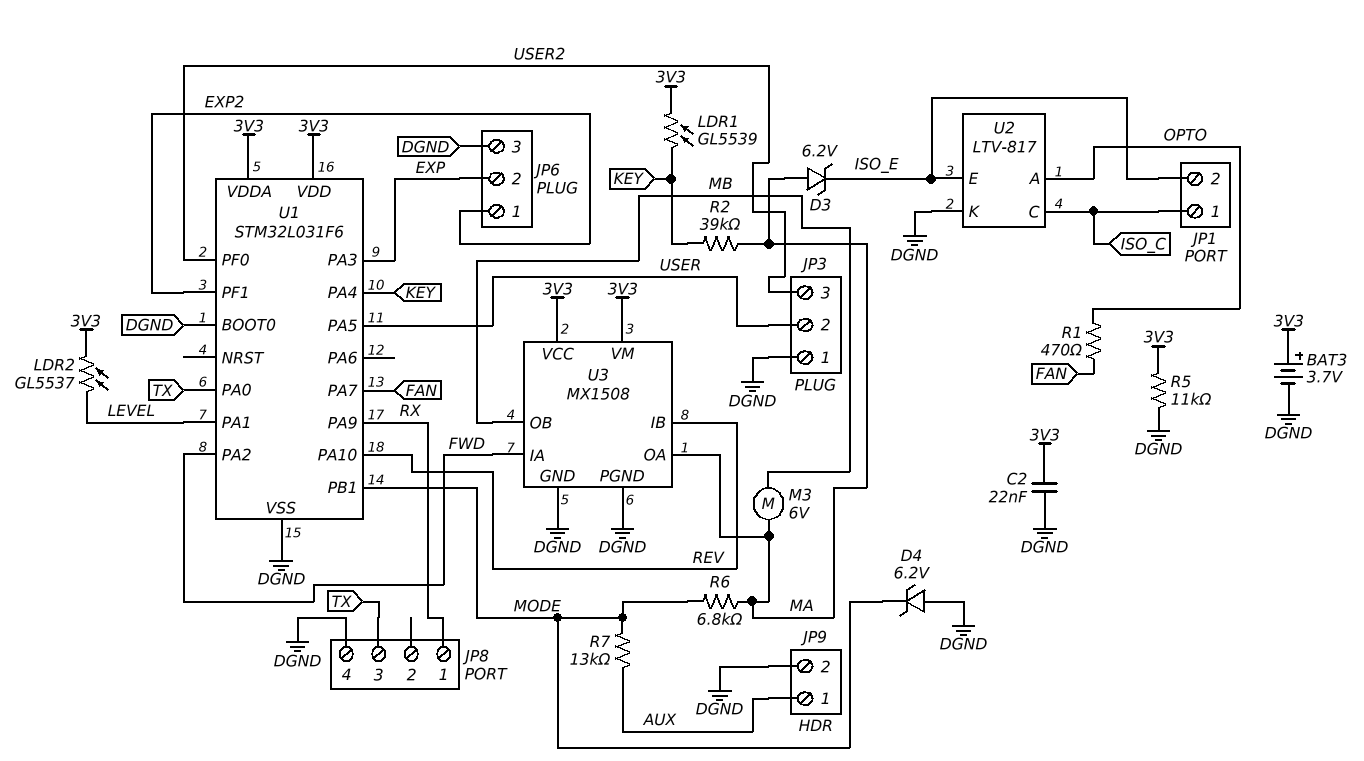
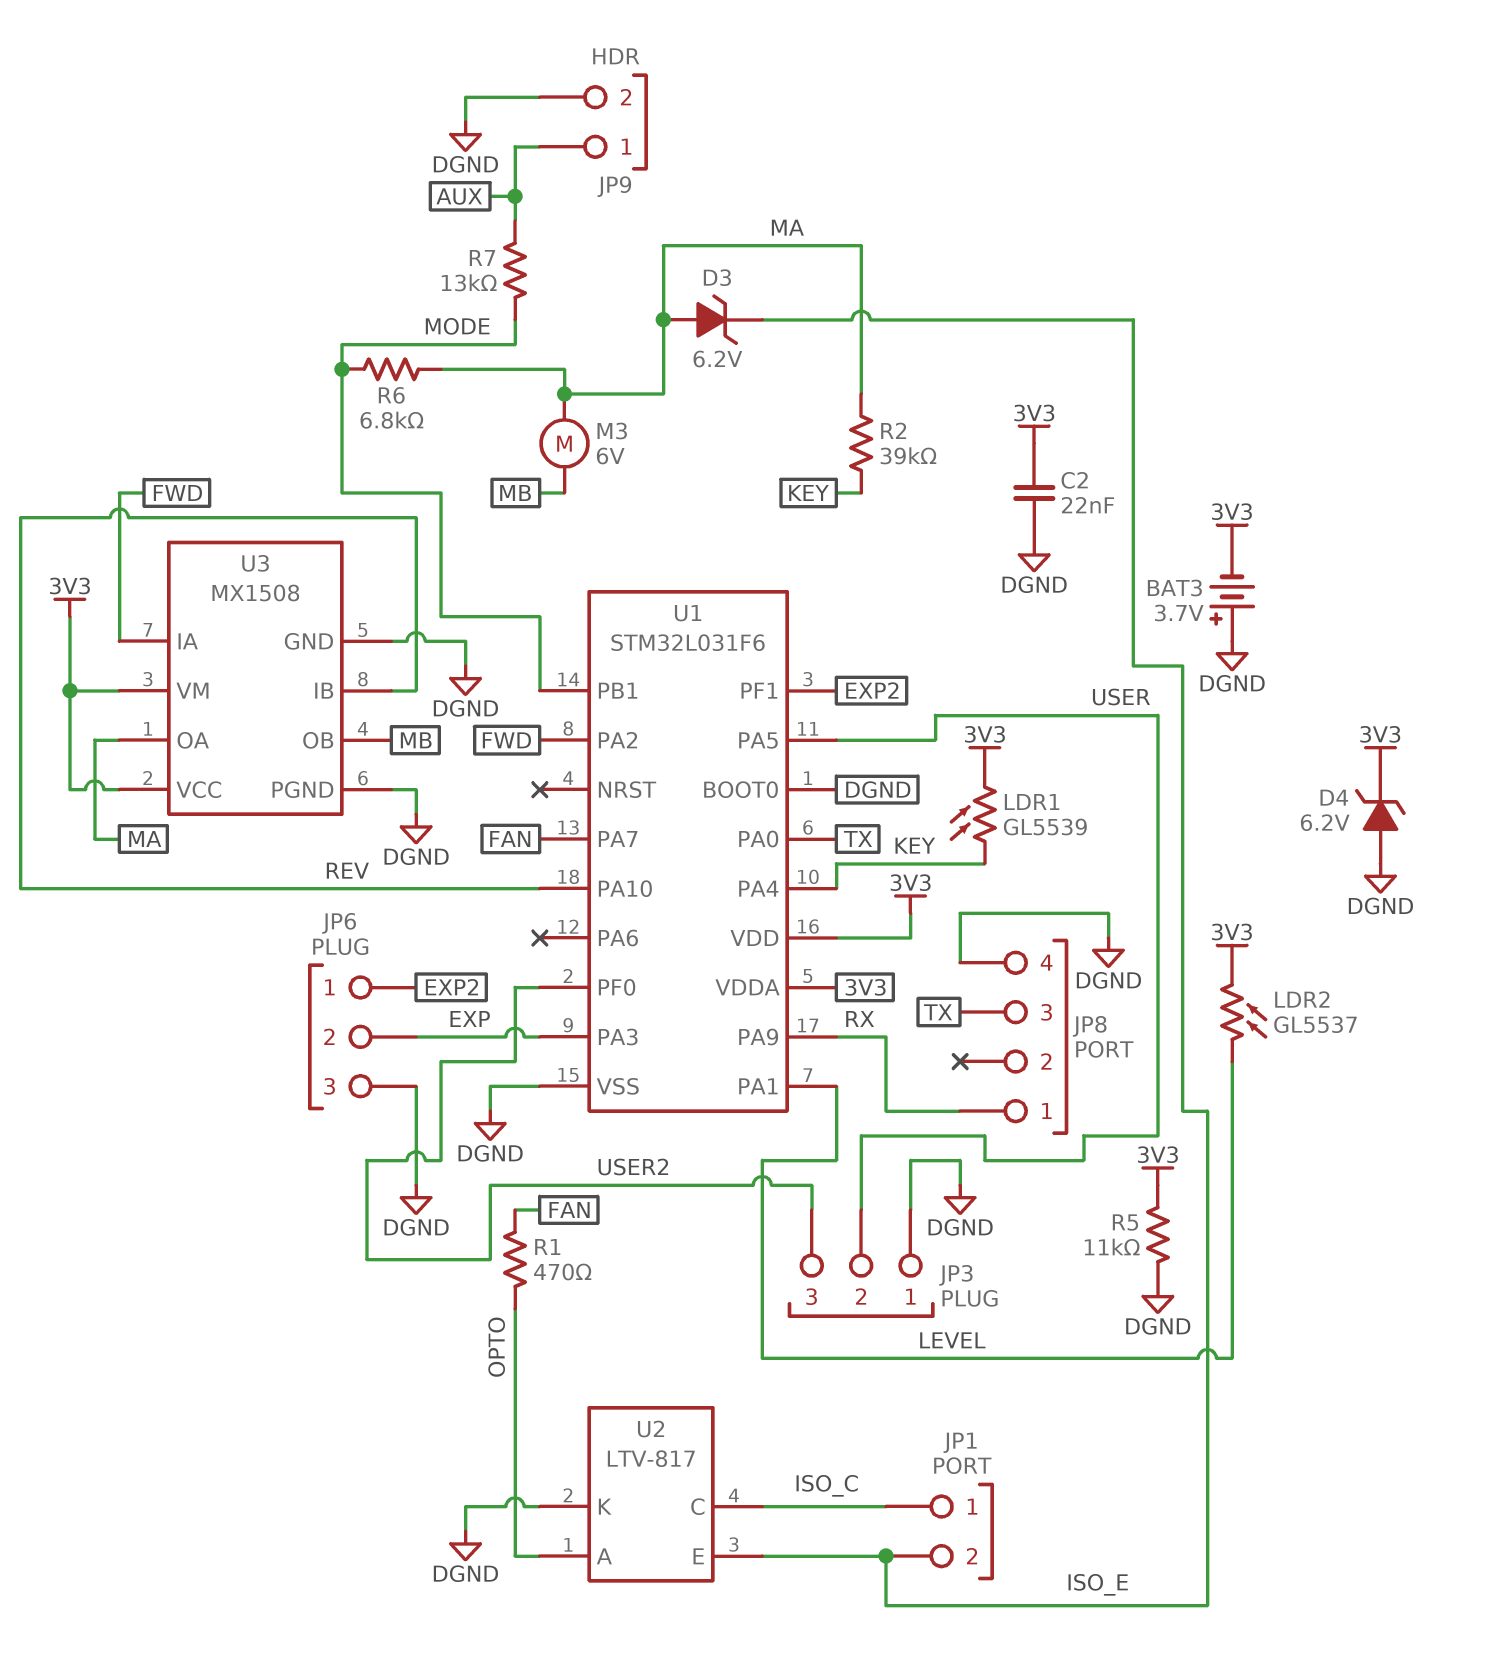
BAT3: 3.7V (plus 3V3, minus DGND) -> 3.7V (plus DGND, minus 3V3)
D4: zener 6.2V (A DGND, K MODE) -> zener 6.2V (A DGND, K 3V3)

